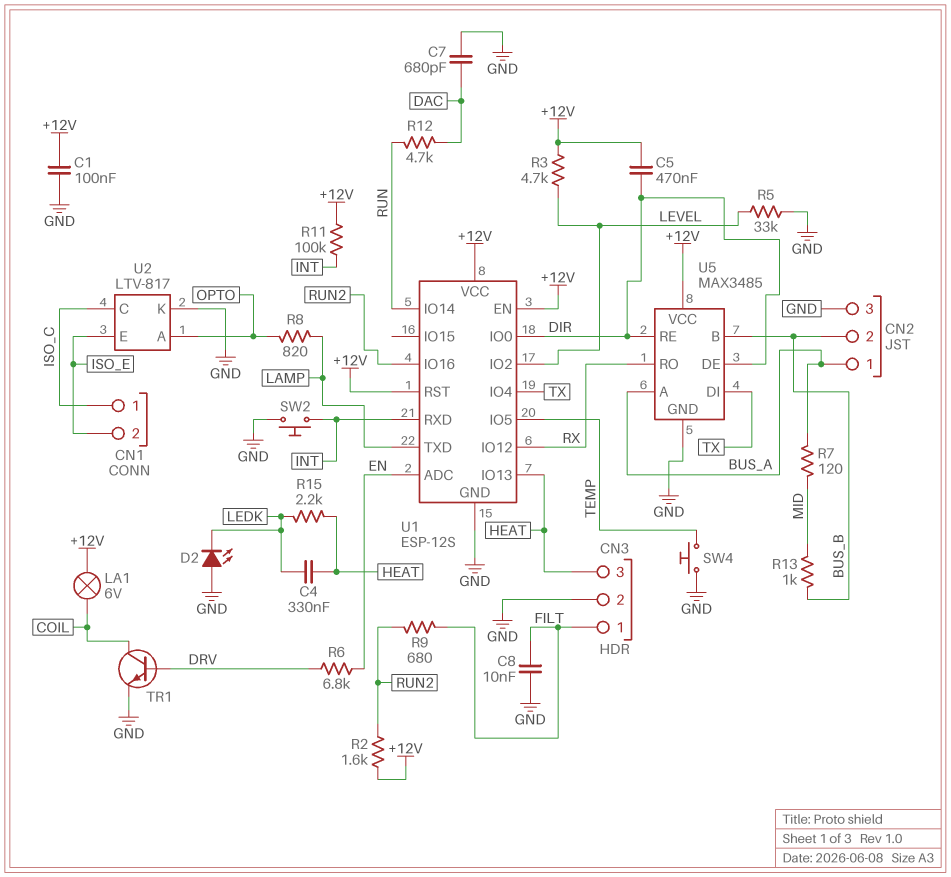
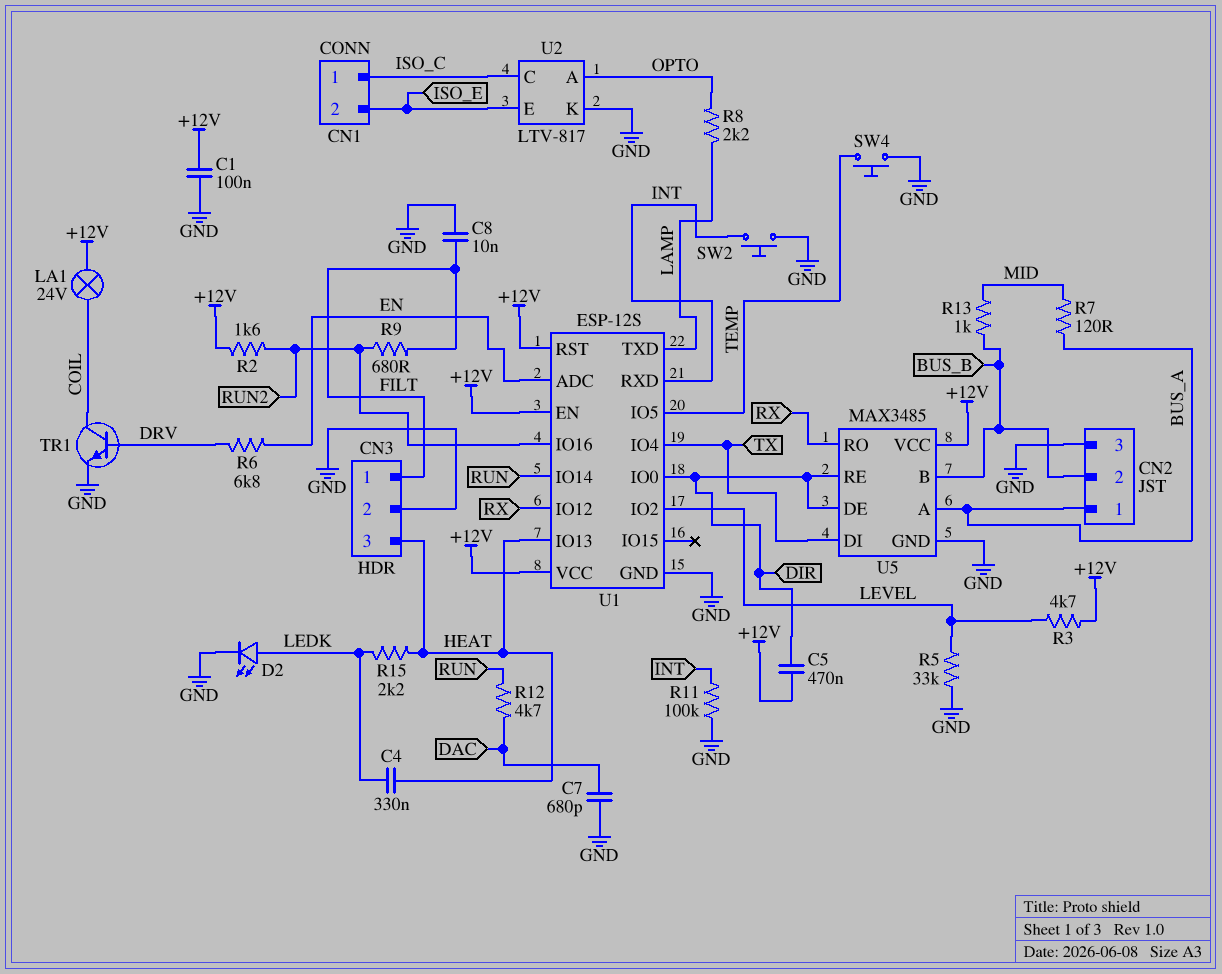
D2: LED (A GND, K LEDK) -> LED (A LEDK, K GND)
LA1: lamp 6V (+12V, COIL) -> lamp 24V (+12V, COIL)
R8: 820 (LAMP, OPTO) -> 2.2k (LAMP, OPTO)
R11: 100k (+12V, INT) -> 100k (GND, INT)

